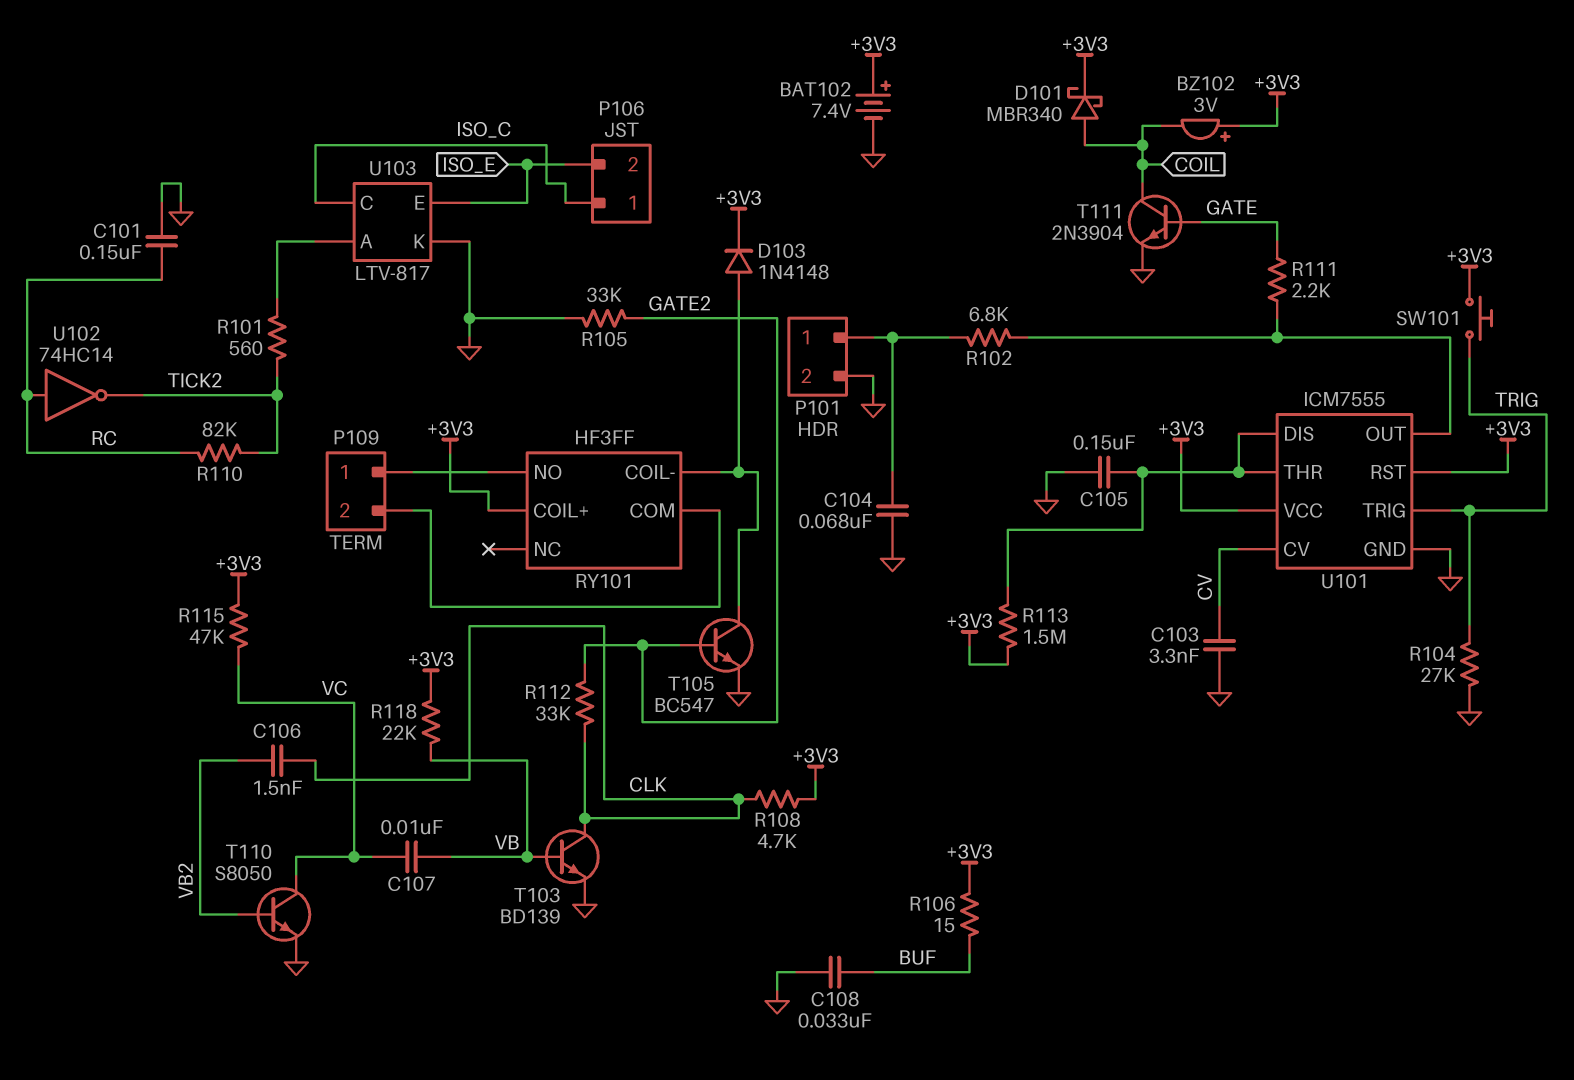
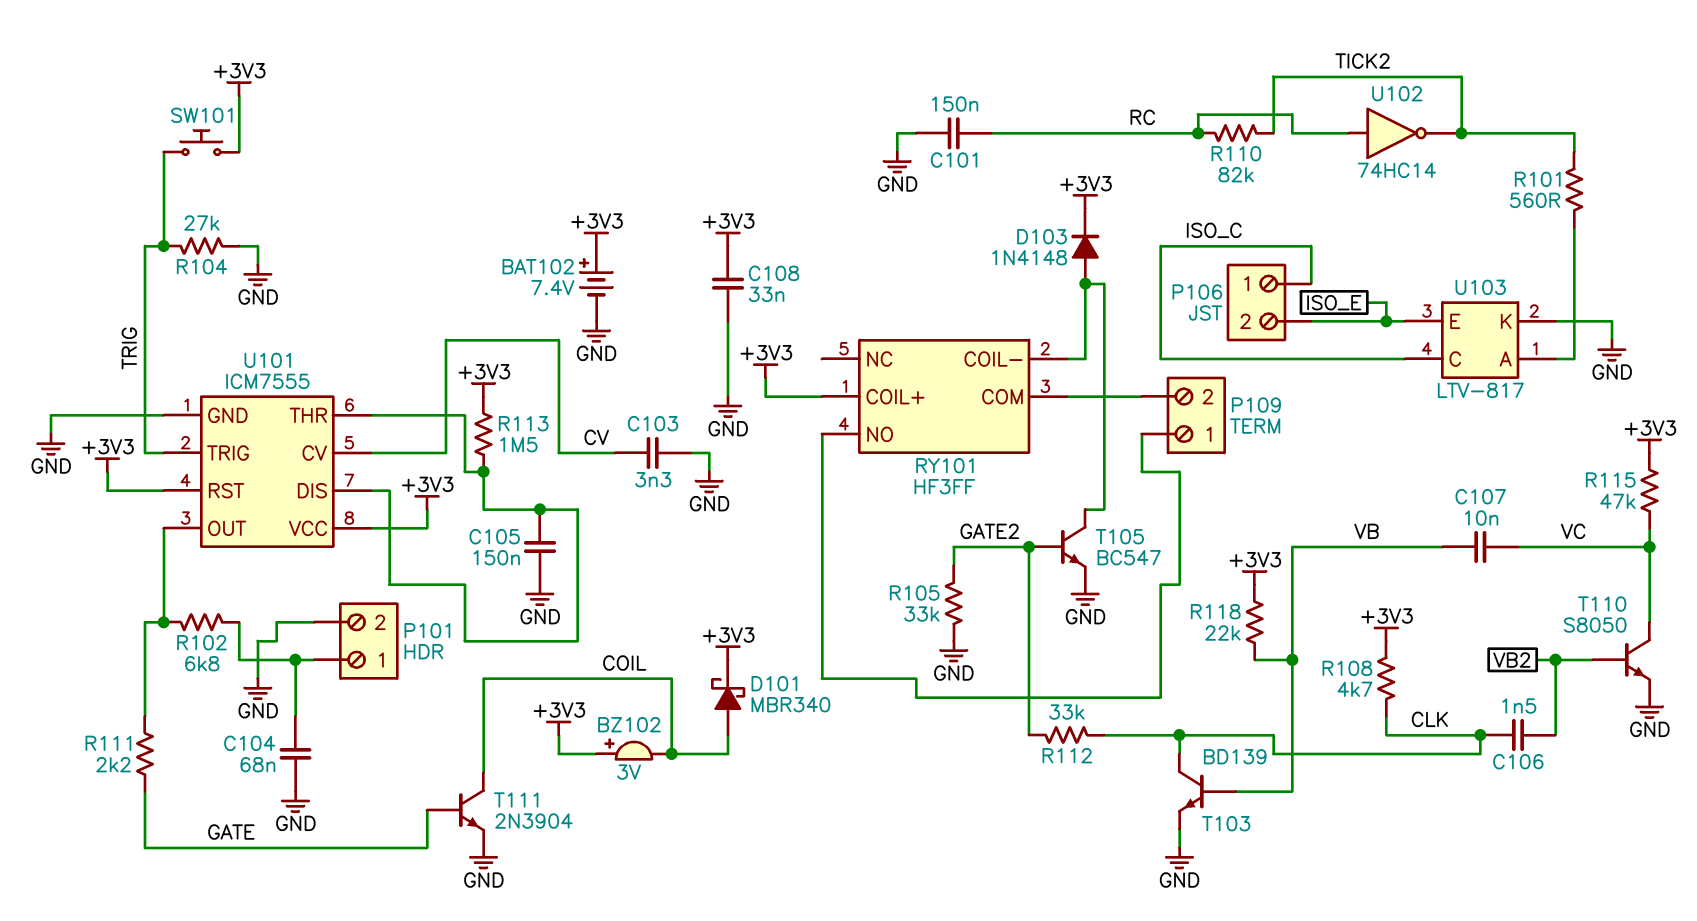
C108: 33nF (BUF, GND) -> 33nF (+3V3, GND)
R106: 15 (+3V3, BUF) -> none

